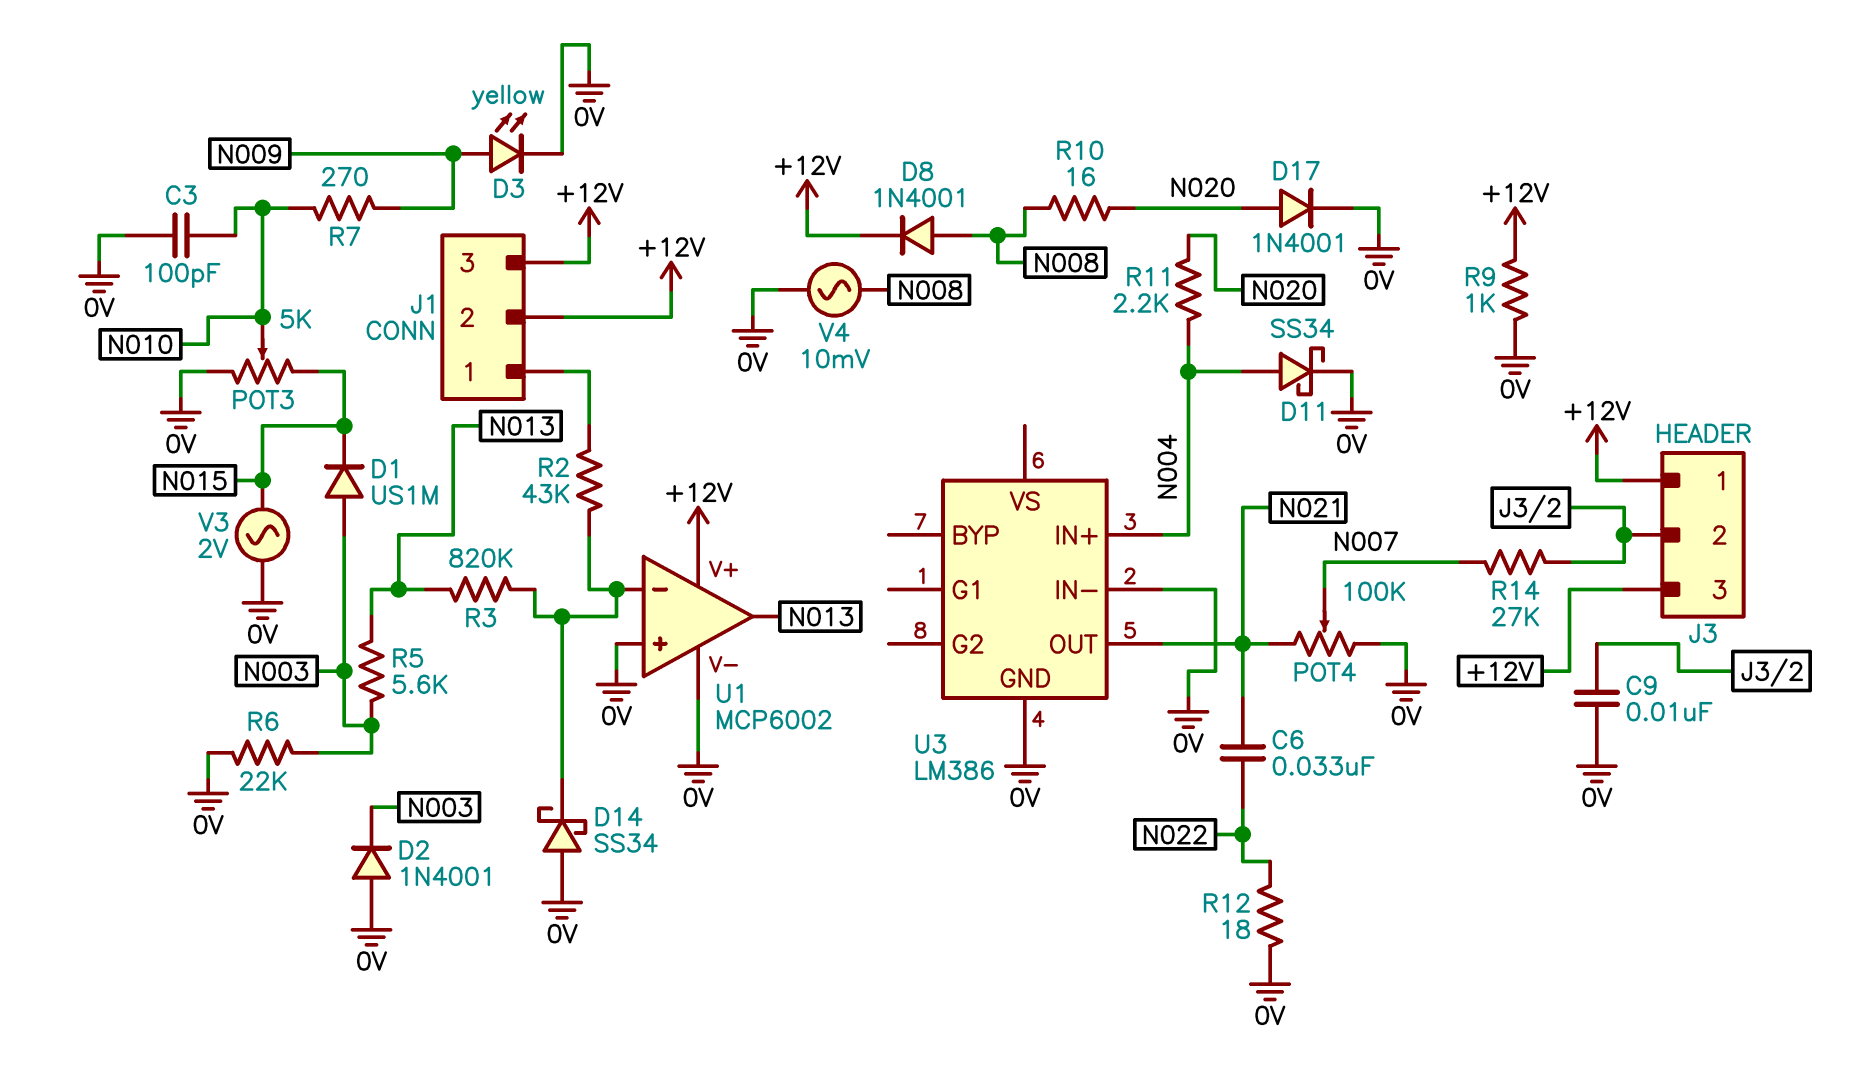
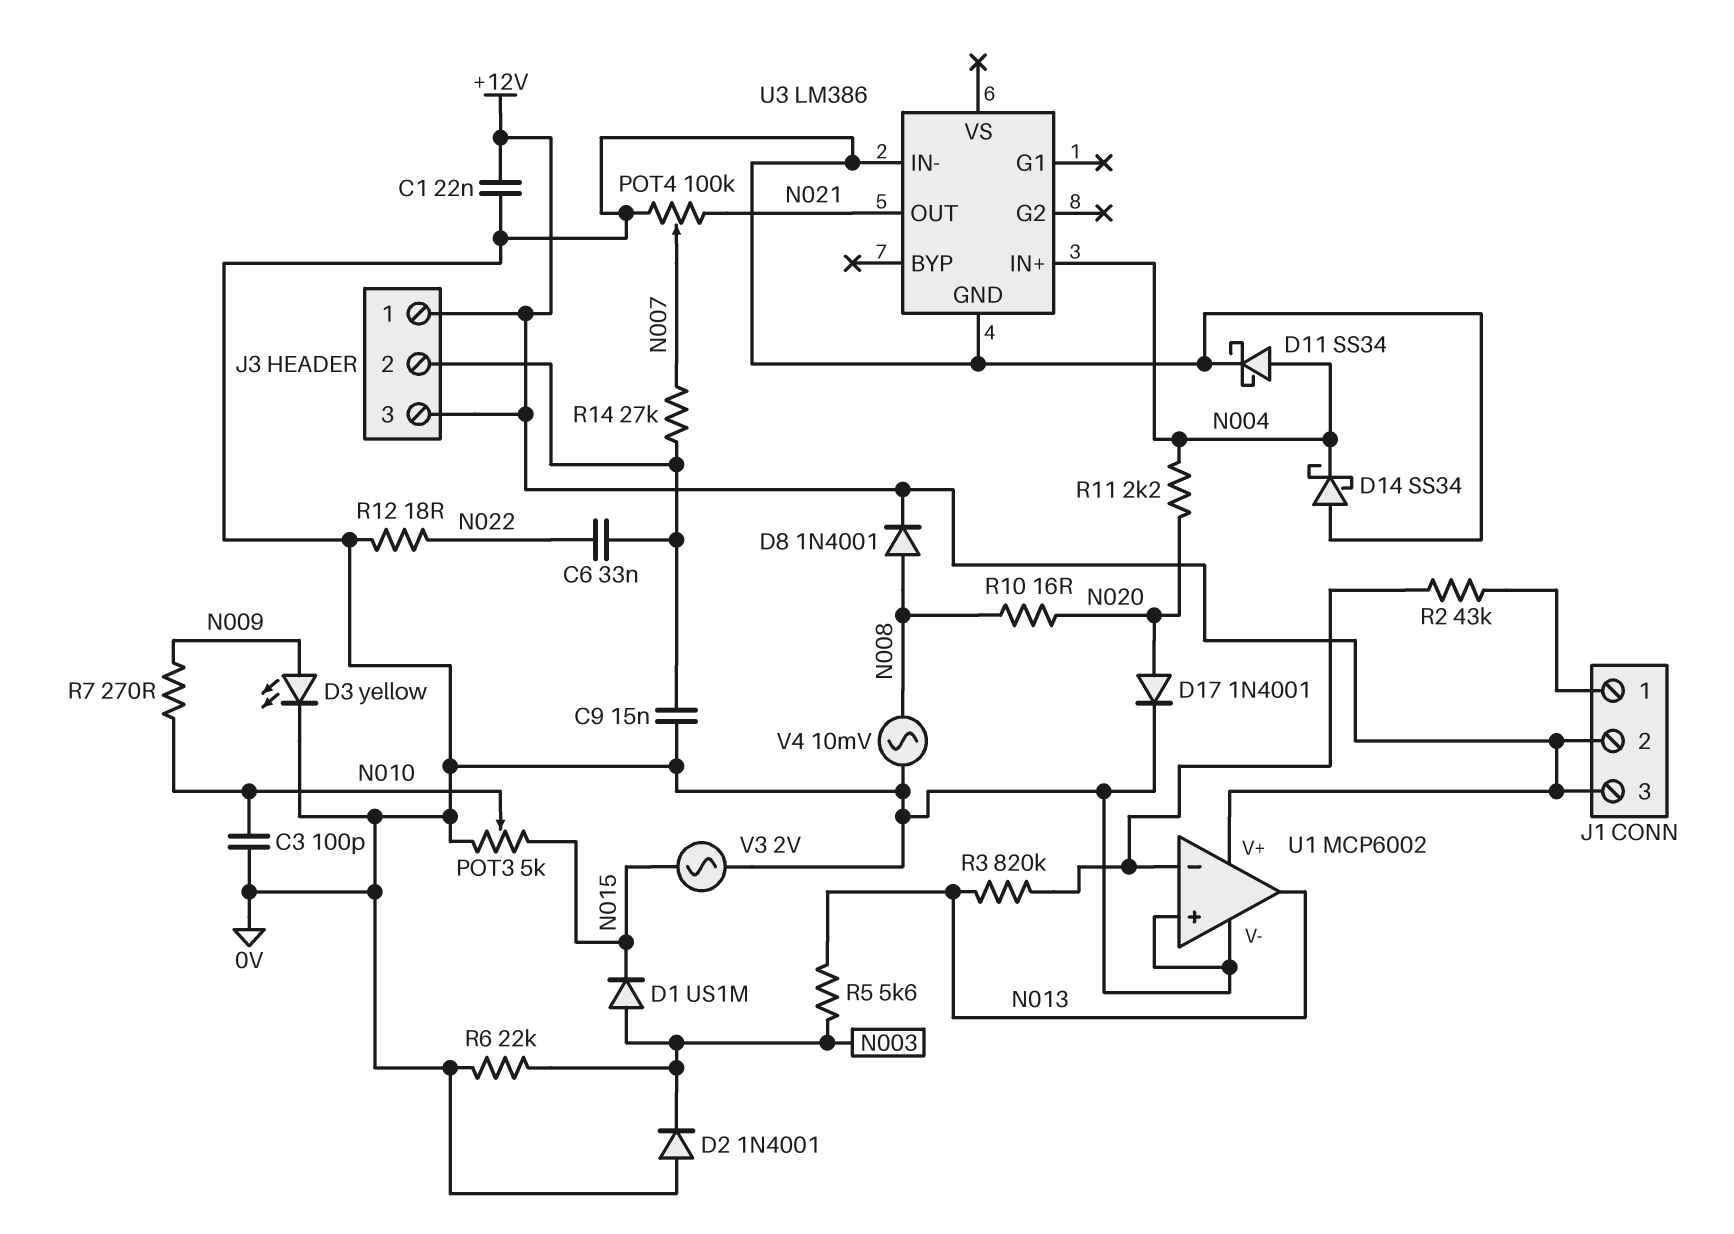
C1: none -> 22nF (+12V, 0V)
C6: 33nF (N021, N022) -> 33nF (J3/2, N022)
C9: 10nF (0V, J3/2) -> 15nF (0V, J3/2)
D14: schottky SS34 (A 0V, K U1/in-) -> schottky SS34 (A 0V, K N004)
R9: 1k (+12V, 0V) -> none

